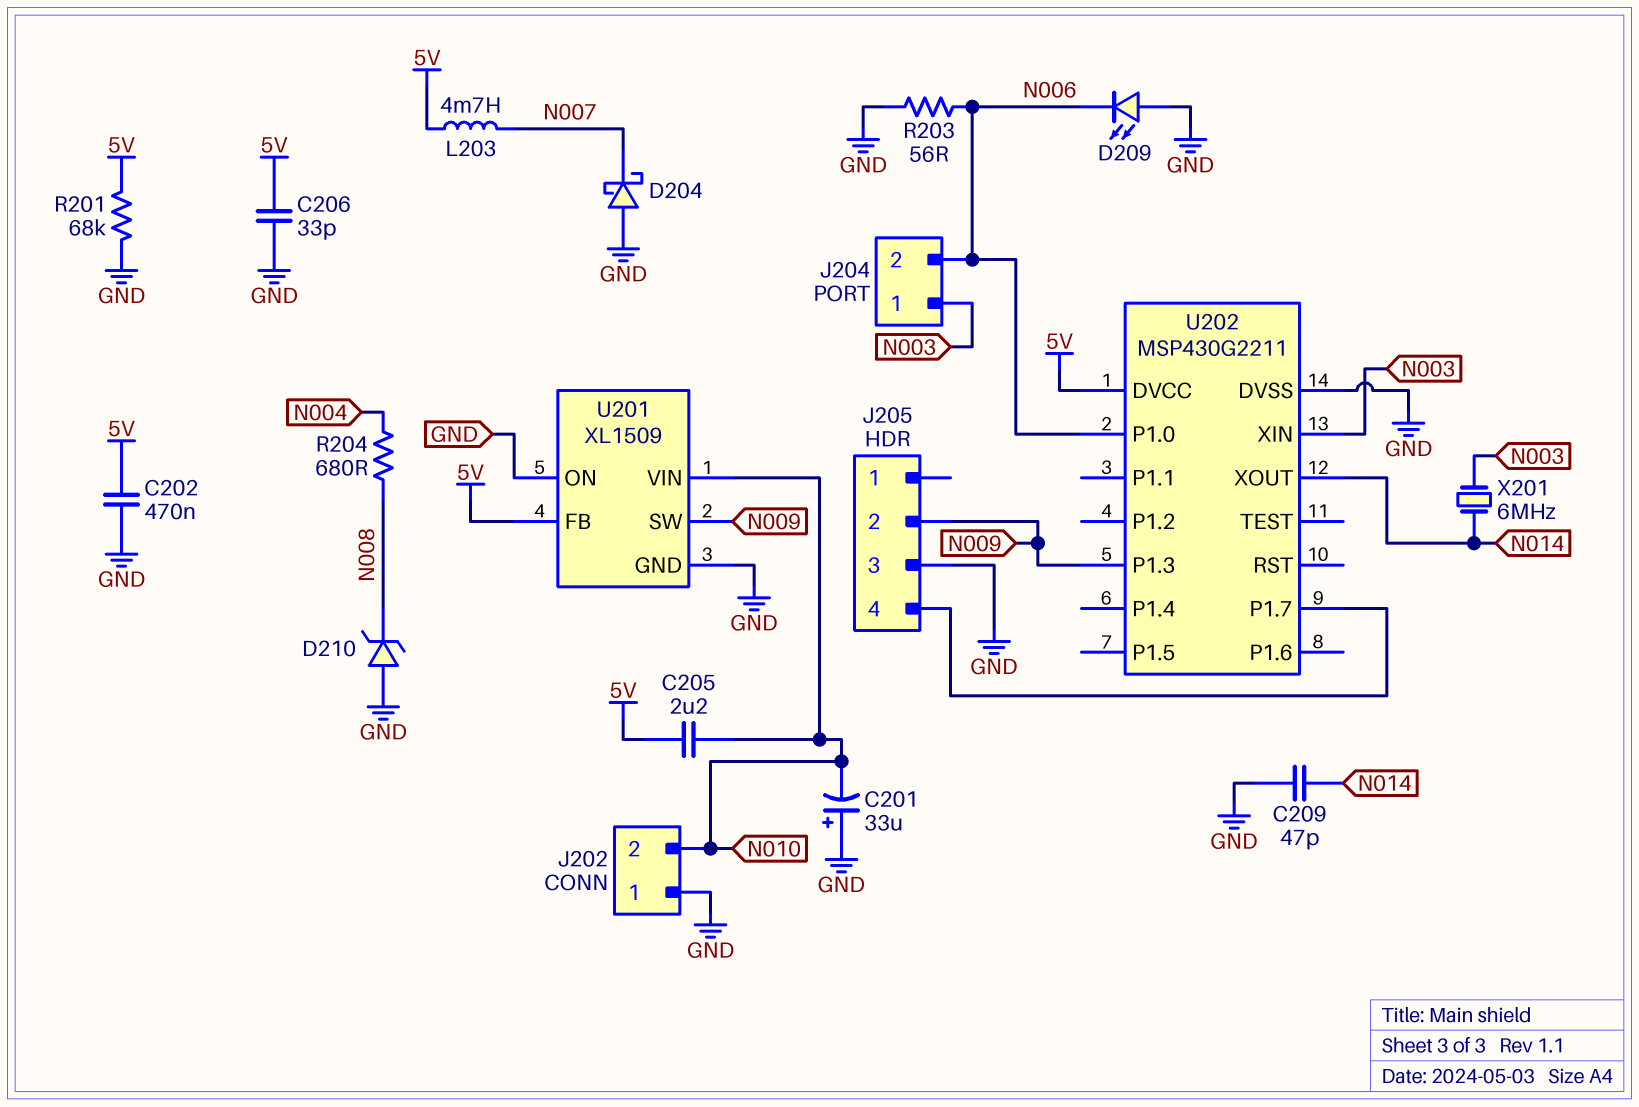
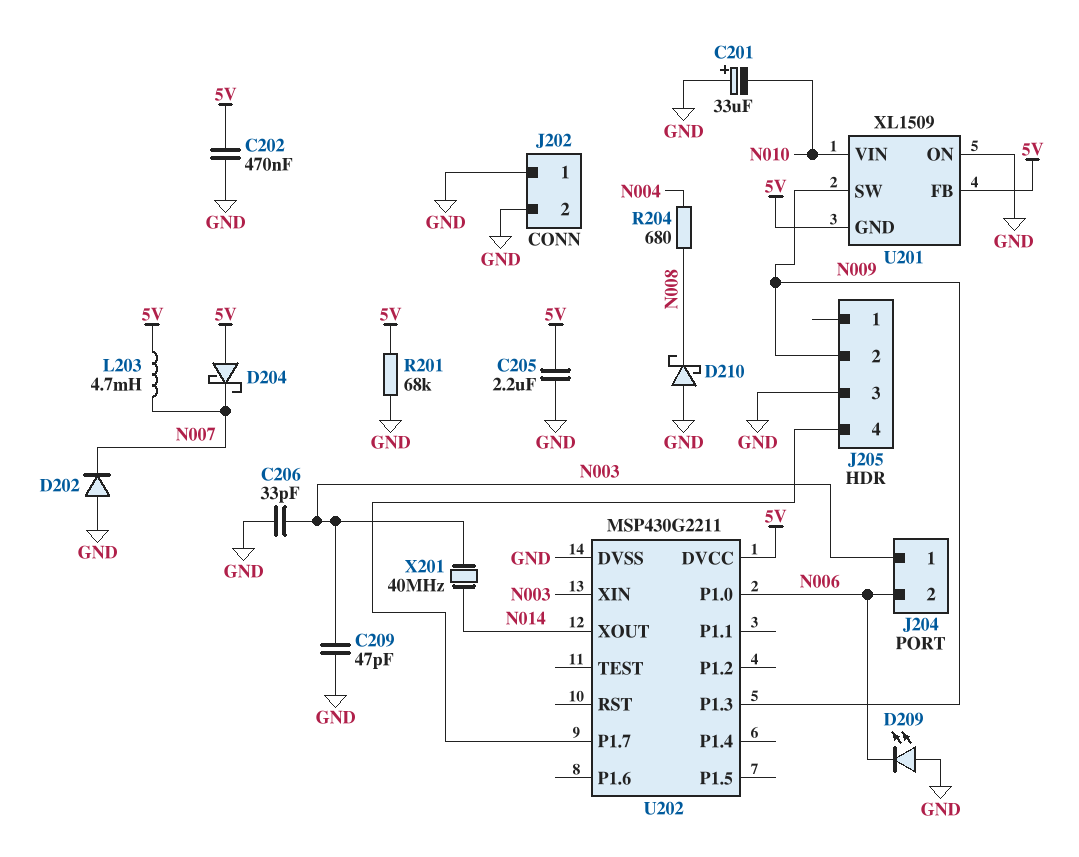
C205: 2.2uF (5V, N010) -> 2.2uF (5V, GND)
C206: 33pF (5V, GND) -> 33pF (GND, N003)
C209: 47pF (GND, N014) -> 47pF (GND, N003)
D202: none -> diode (A GND, K N007)
D204: schottky (A GND, K N007) -> schottky (A 5V, K N007)
D210: zener (A GND, K N008) -> schottky (A GND, K N008)
J202 pin 2: N010 -> GND
R203: 56 (GND, N006) -> none
U201 pin GND: GND -> 5V
X201: 6MHz (N003, N014) -> 40MHz (N003, N014)

